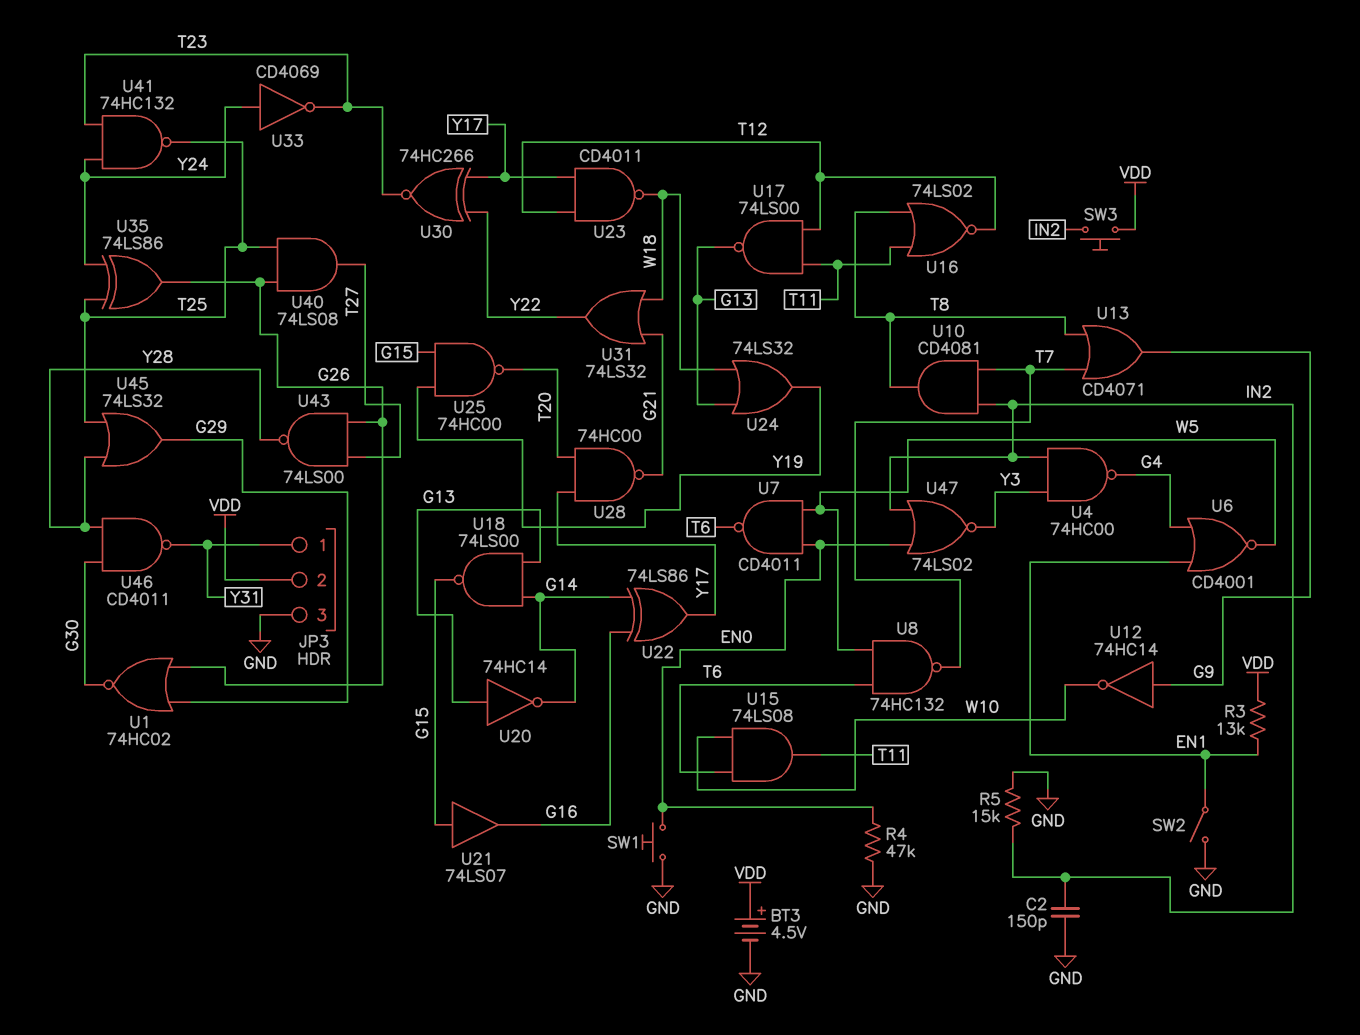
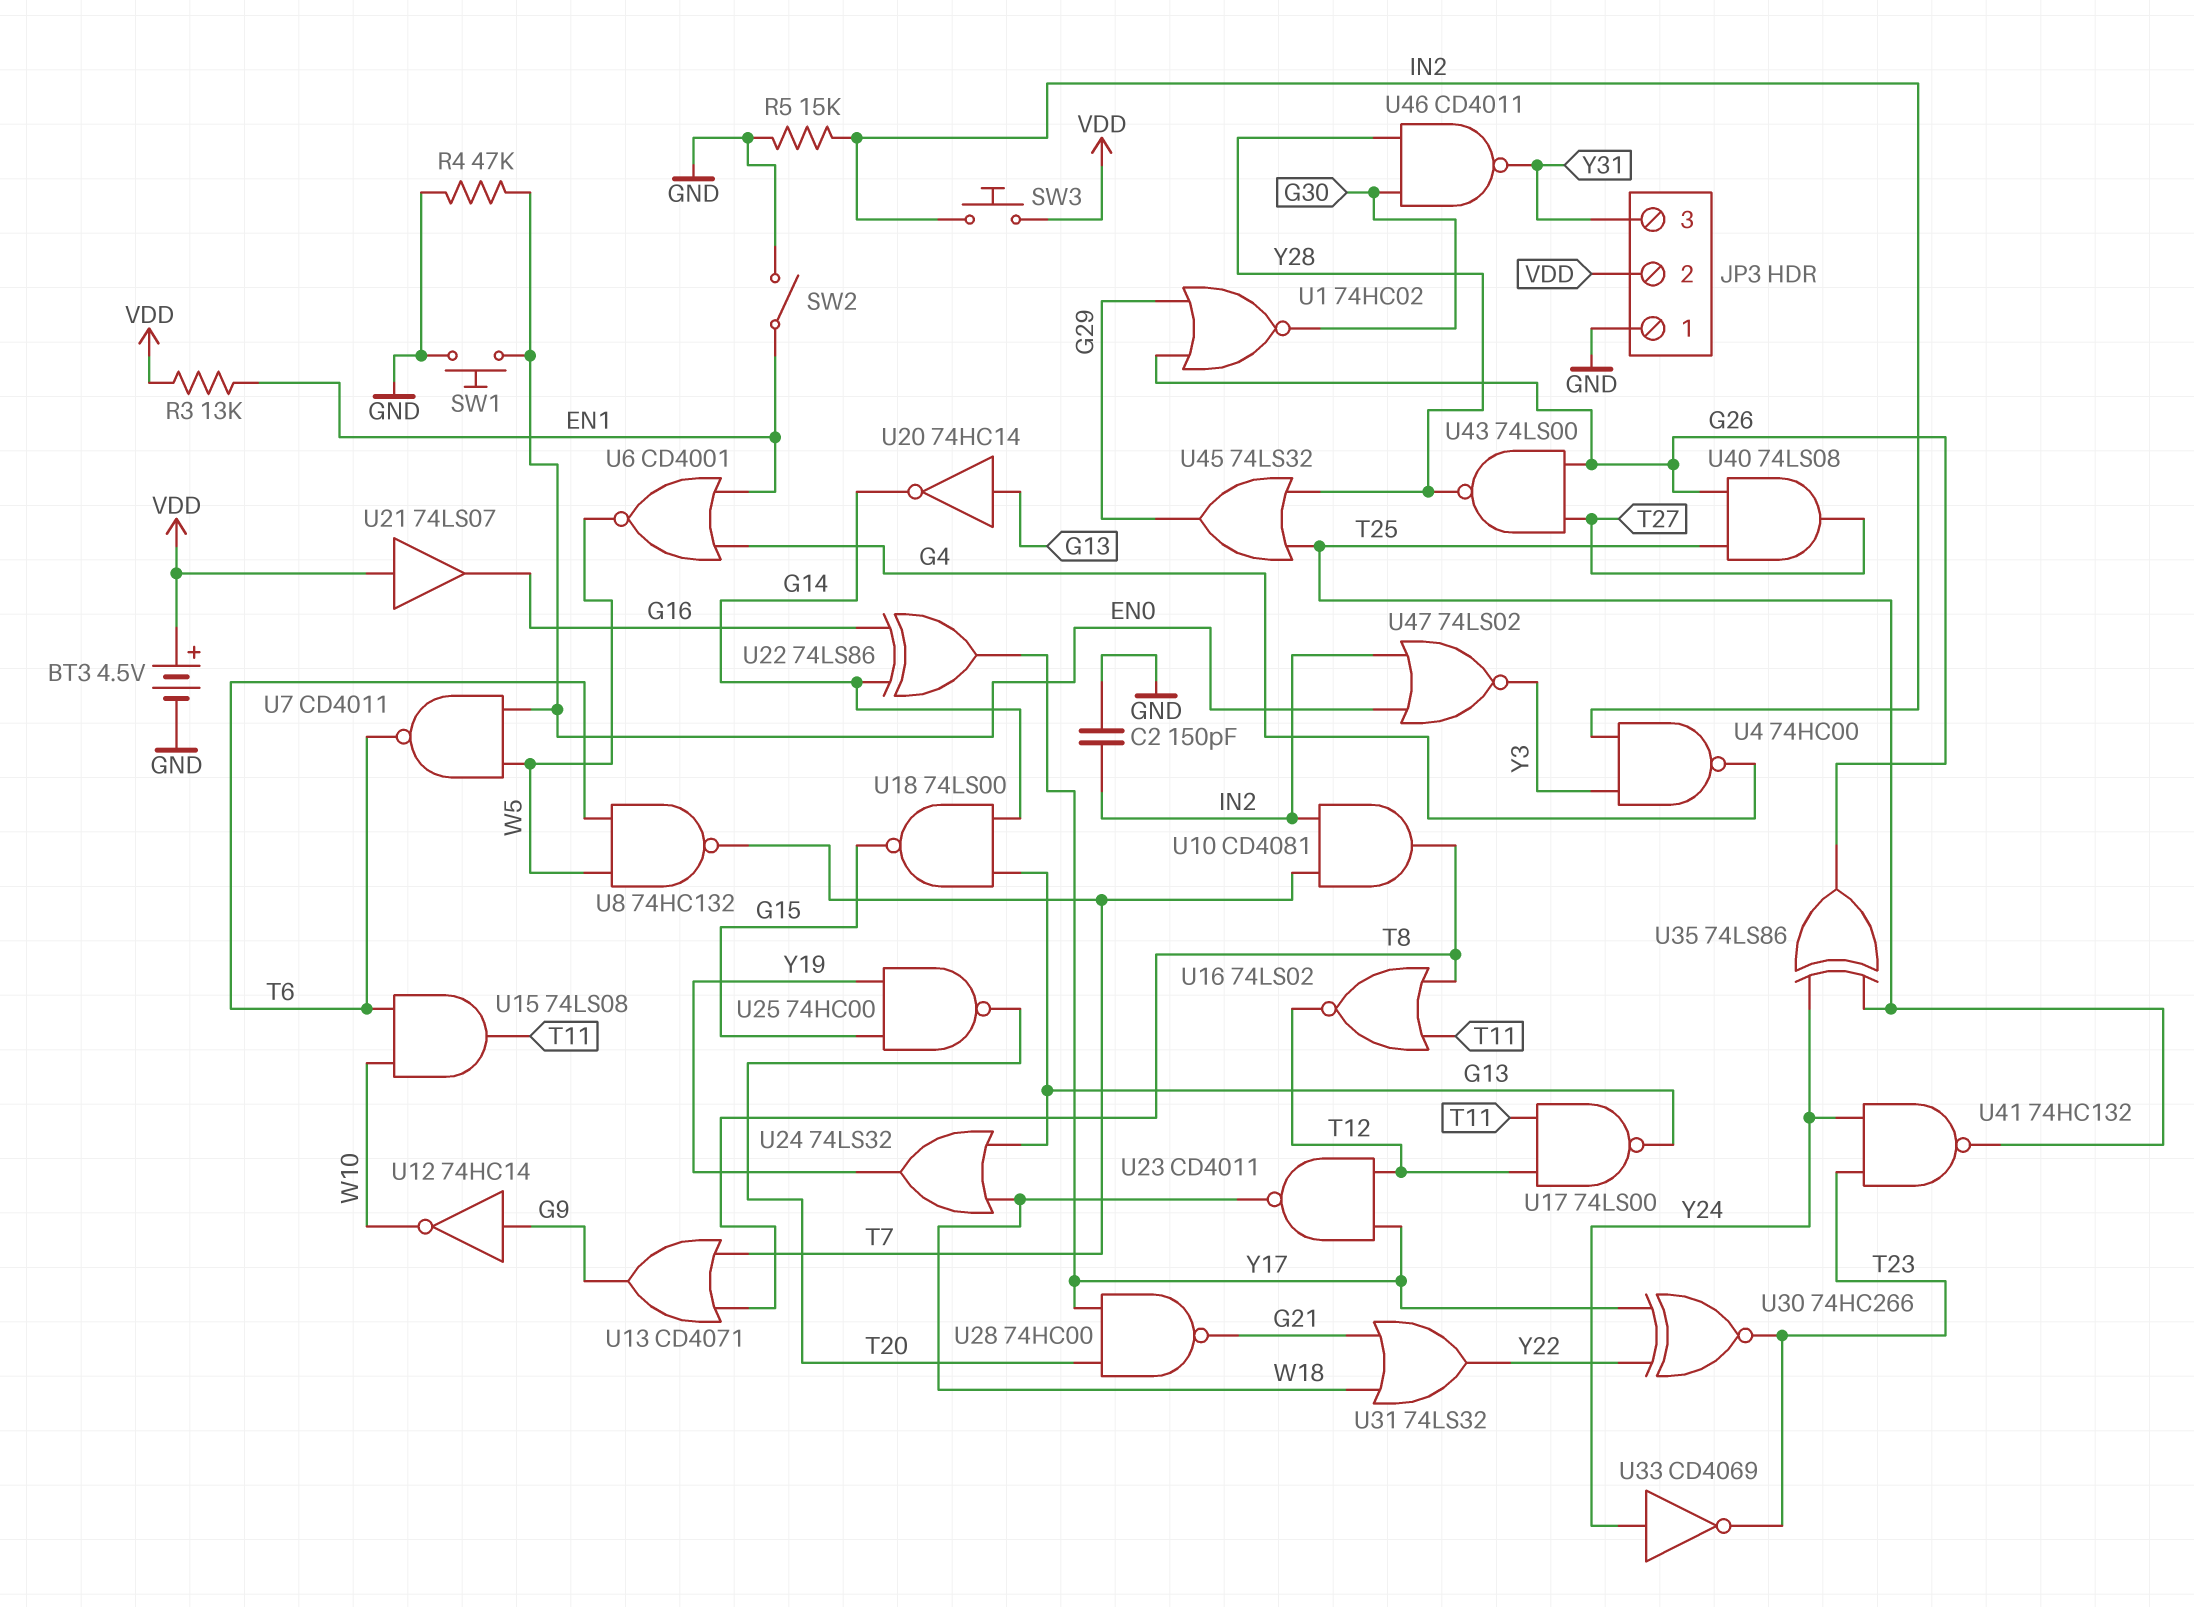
JP3 pin 1: Y31 -> GND
JP3 pin 3: GND -> Y31
U21: buffer 74LS07 (in G15, out G16) -> buffer 74LS07 (in VDD, out G16)

